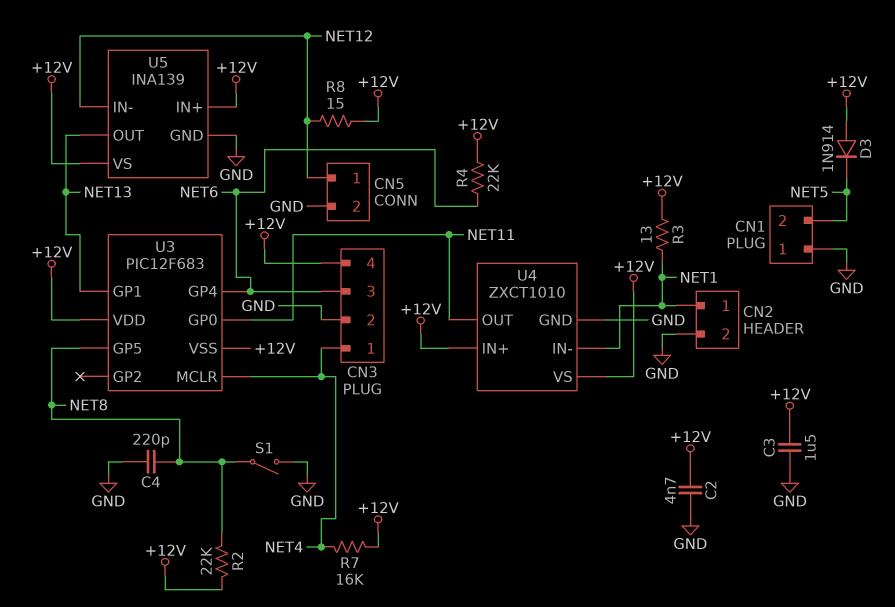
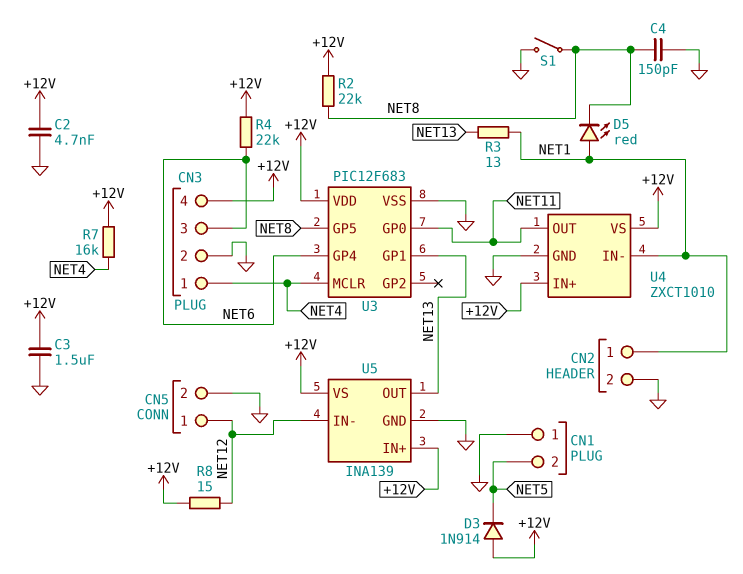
C4: 220pF (GND, NET8) -> 150pF (GND, NET8)
D5: none -> LED red (A NET1, K NET8)
R3: 13 (+12V, NET1) -> 13 (NET1, NET13)
U3 pin VSS: +12V -> GND

